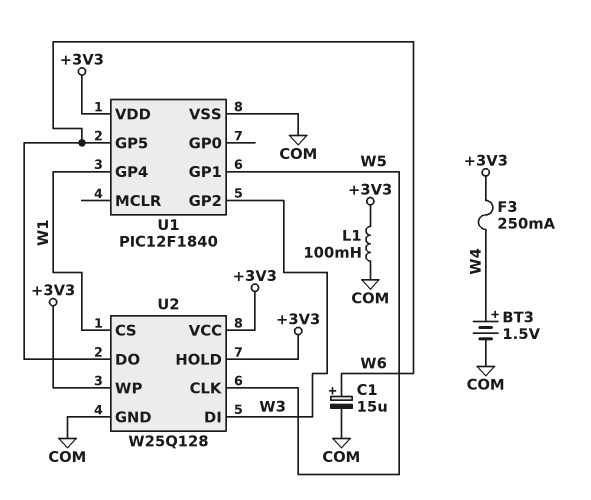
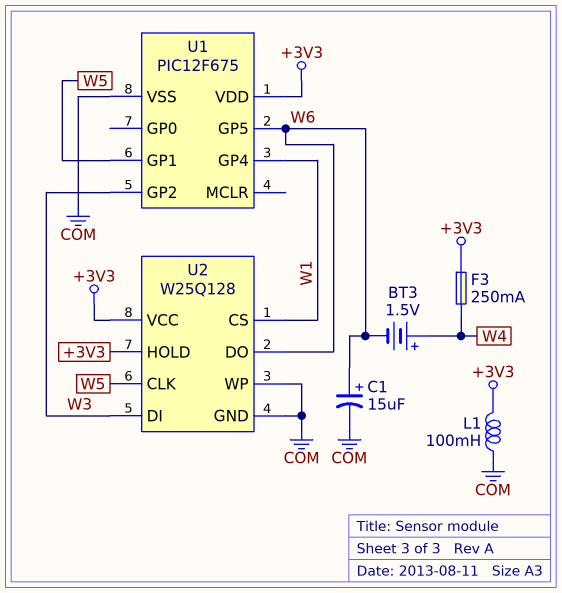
BT3: 1.5V (plus W4, minus COM) -> 1.5V (plus W4, minus W6)
U1: PIC12F1840 -> PIC12F675
U2 pin WP: +3V3 -> COM

